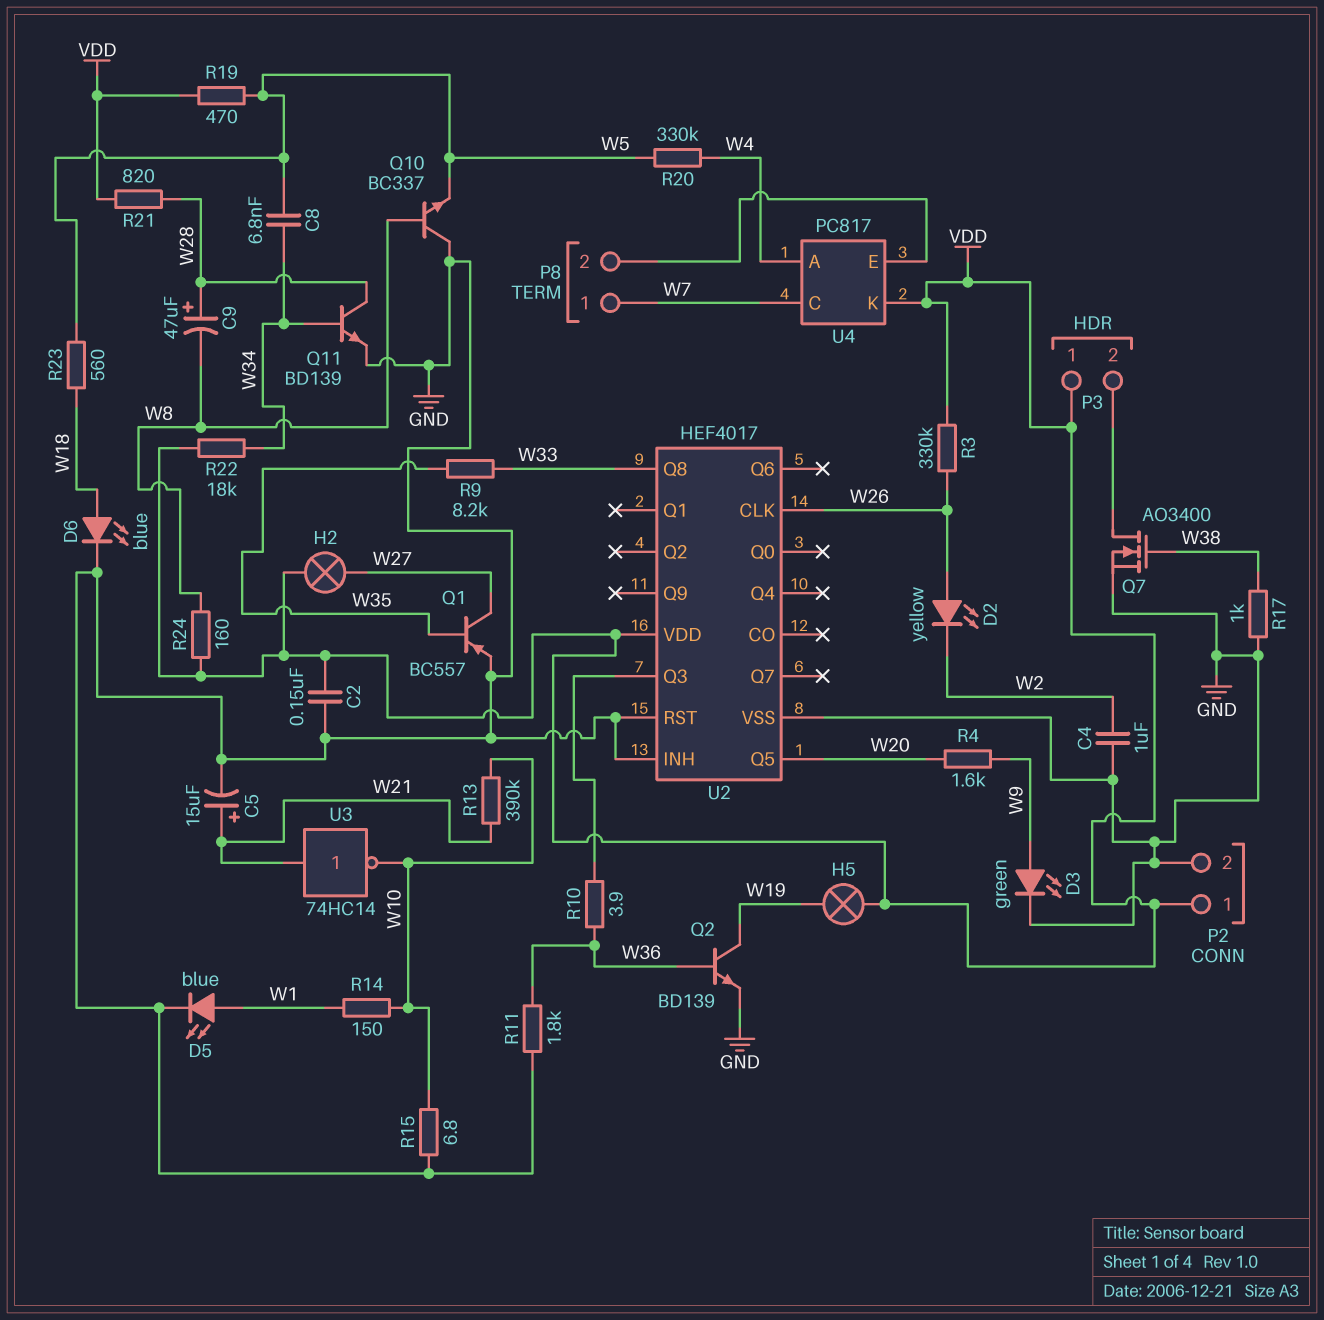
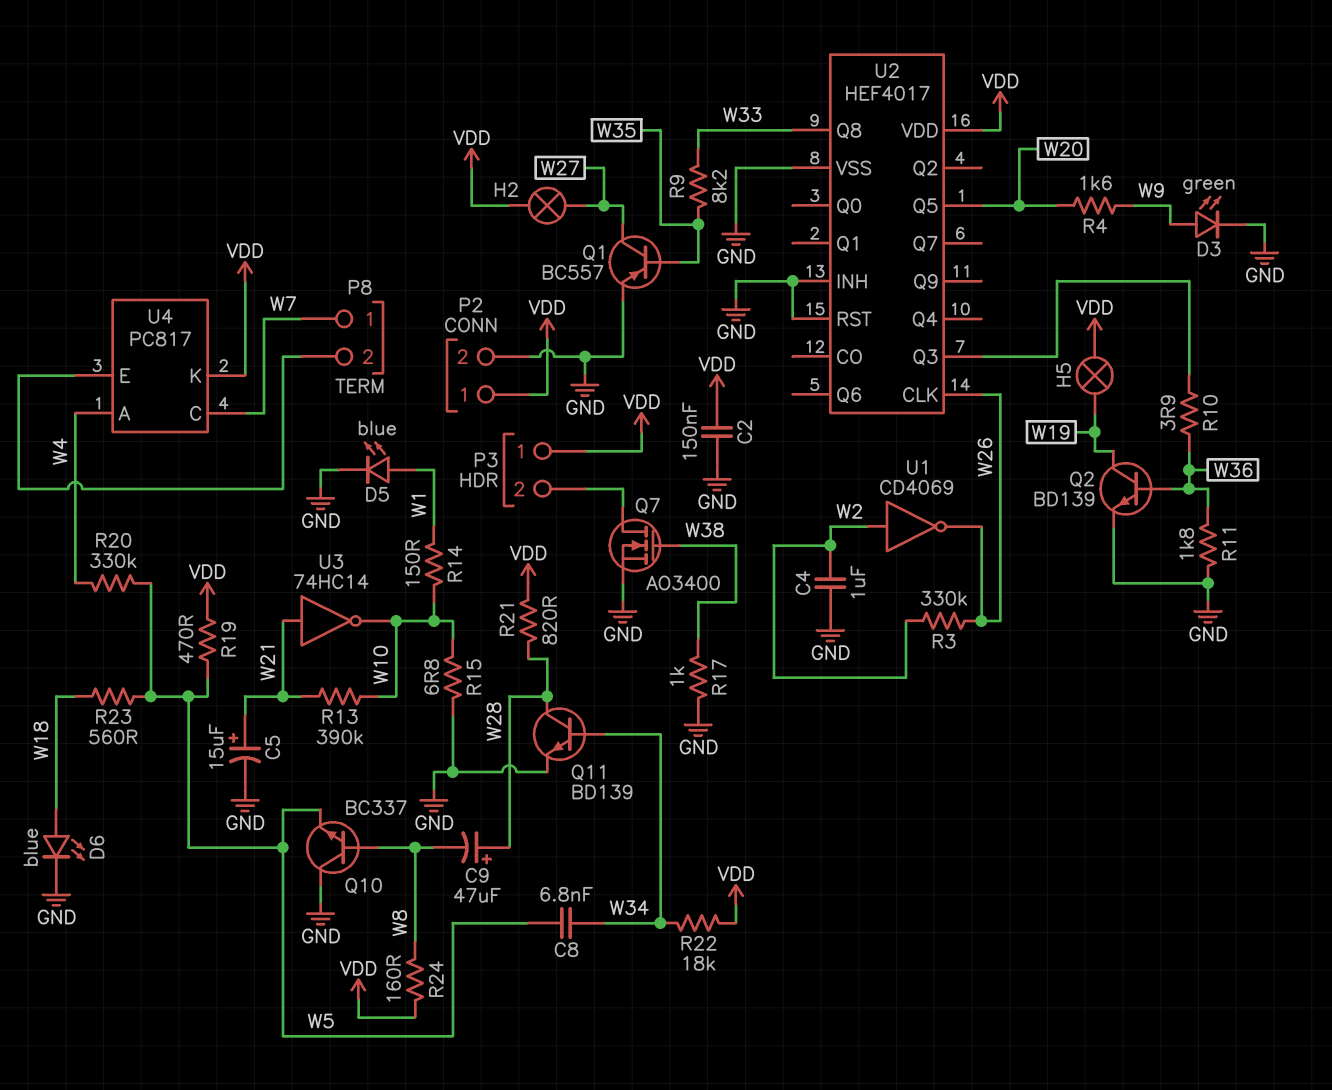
D2: LED yellow (A W26, K W2) -> none
R3: 330k (VDD, W26) -> 330k (W2, W26)
U1: none -> NOT CD4069 (in W2, out W26)

